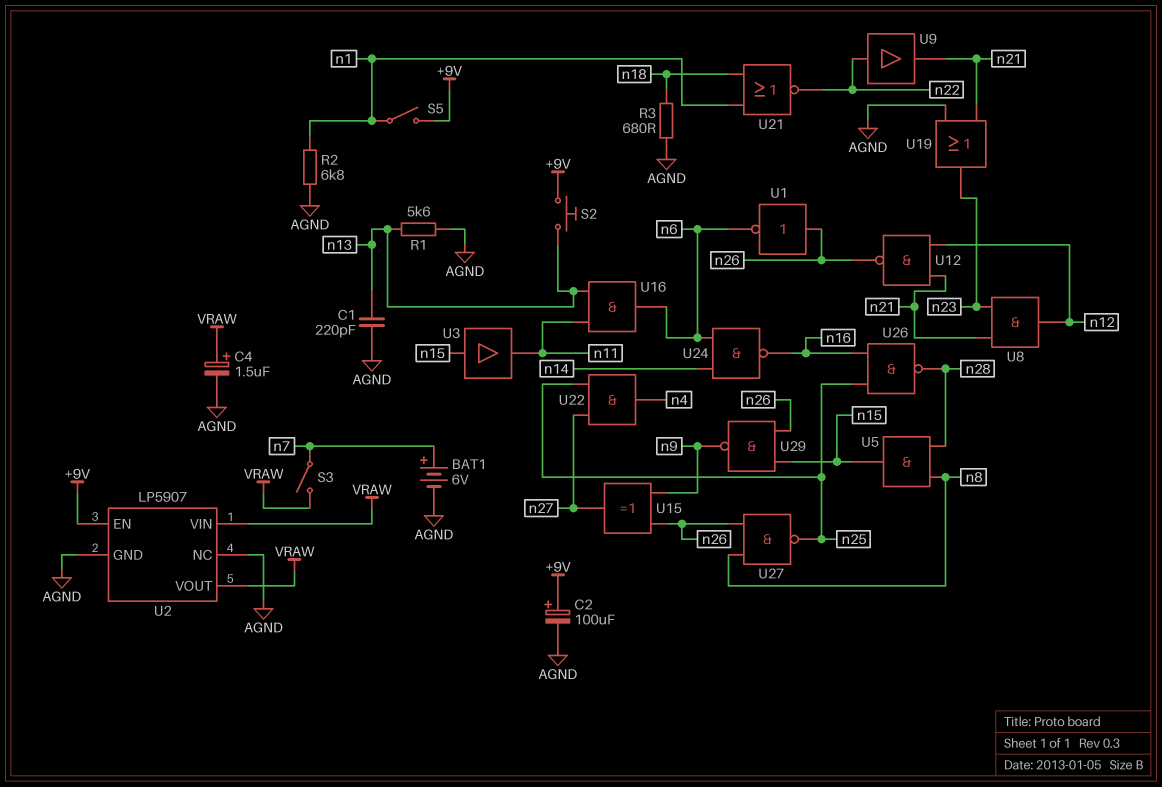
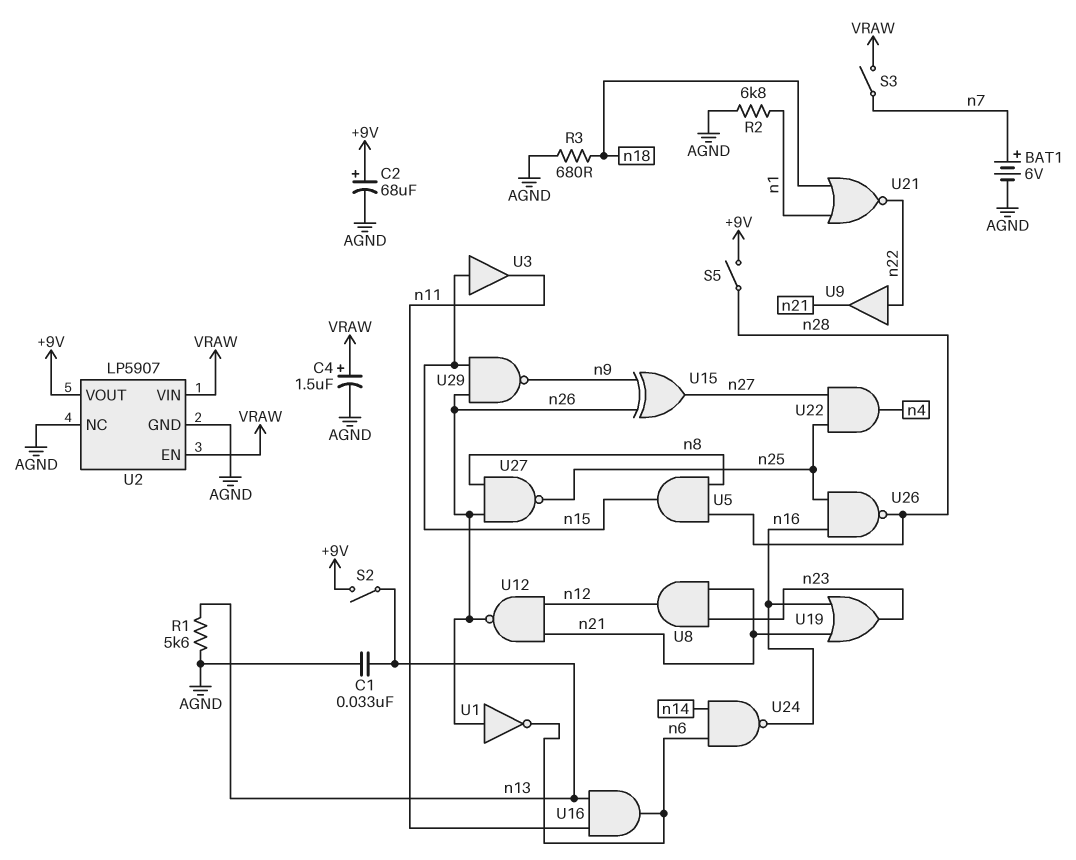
C1: 220pF (AGND, n13) -> 33nF (AGND, n13)
C2: 100uF (plus +9V, minus AGND) -> 68uF (plus +9V, minus AGND)
S2: button (+9V, n13) -> switch (+9V, n13)
S5: switch (+9V, n1) -> switch (+9V, n28)
U2 pin EN: +9V -> VRAW
U2 pin VOUT: VRAW -> +9V
U19: OR (in AGND, in n21, out n23) -> OR (in n16, in n21, out n23)

